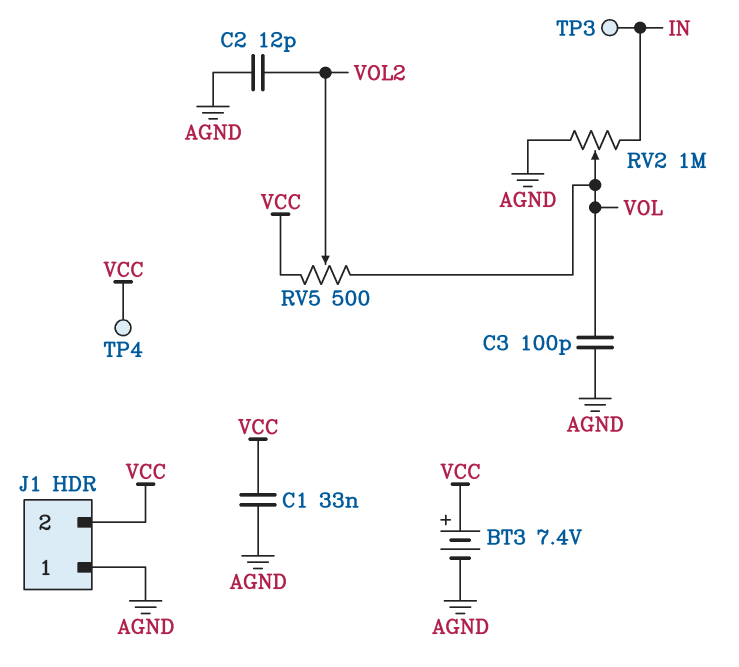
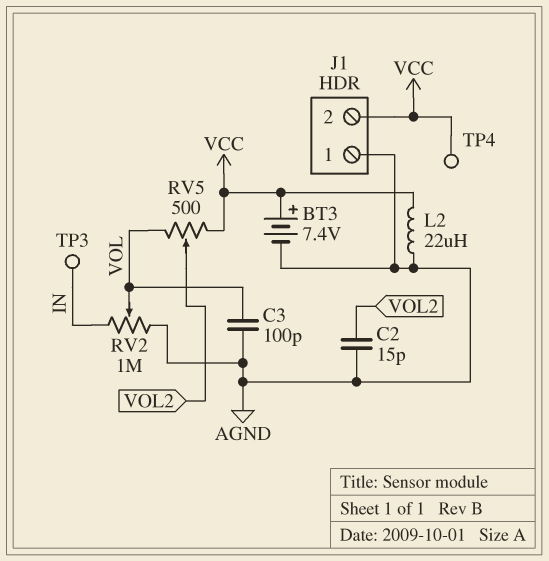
C1: 33nF (AGND, VCC) -> none
C2: 12pF (AGND, VOL2) -> 15pF (AGND, VOL2)
L2: none -> 22uH (AGND, VCC)

